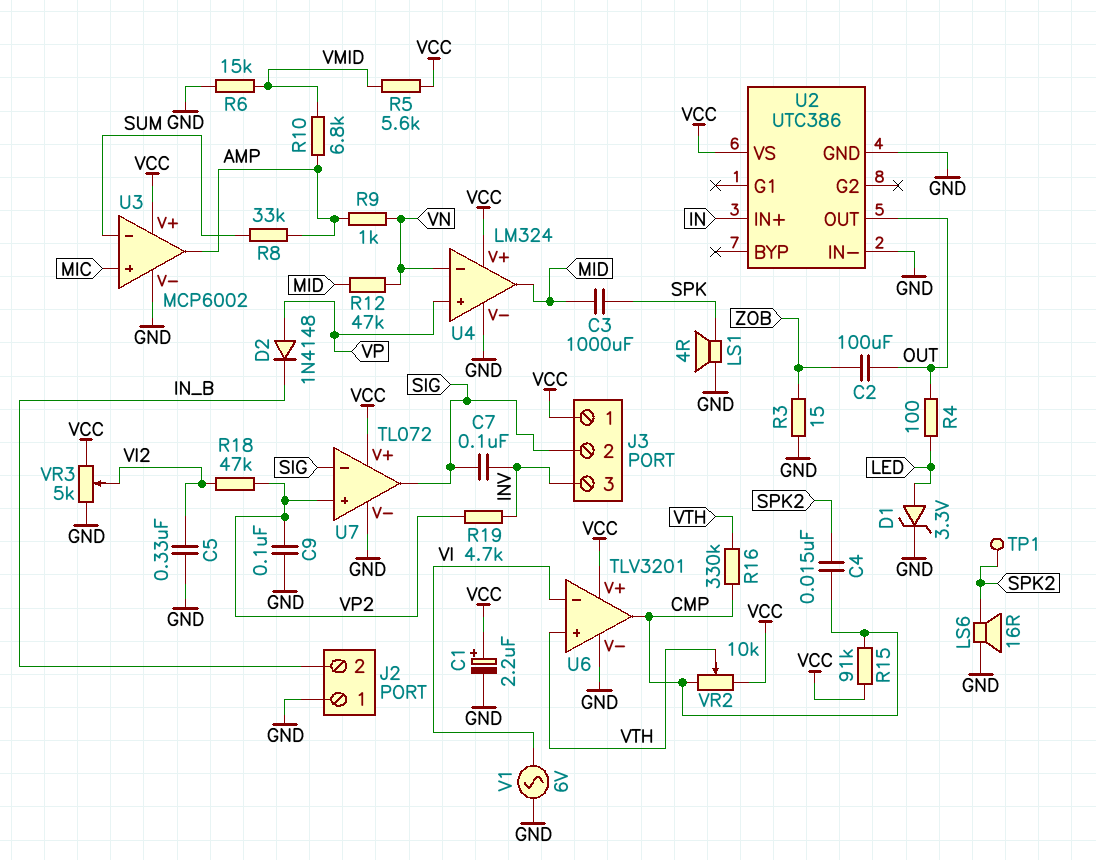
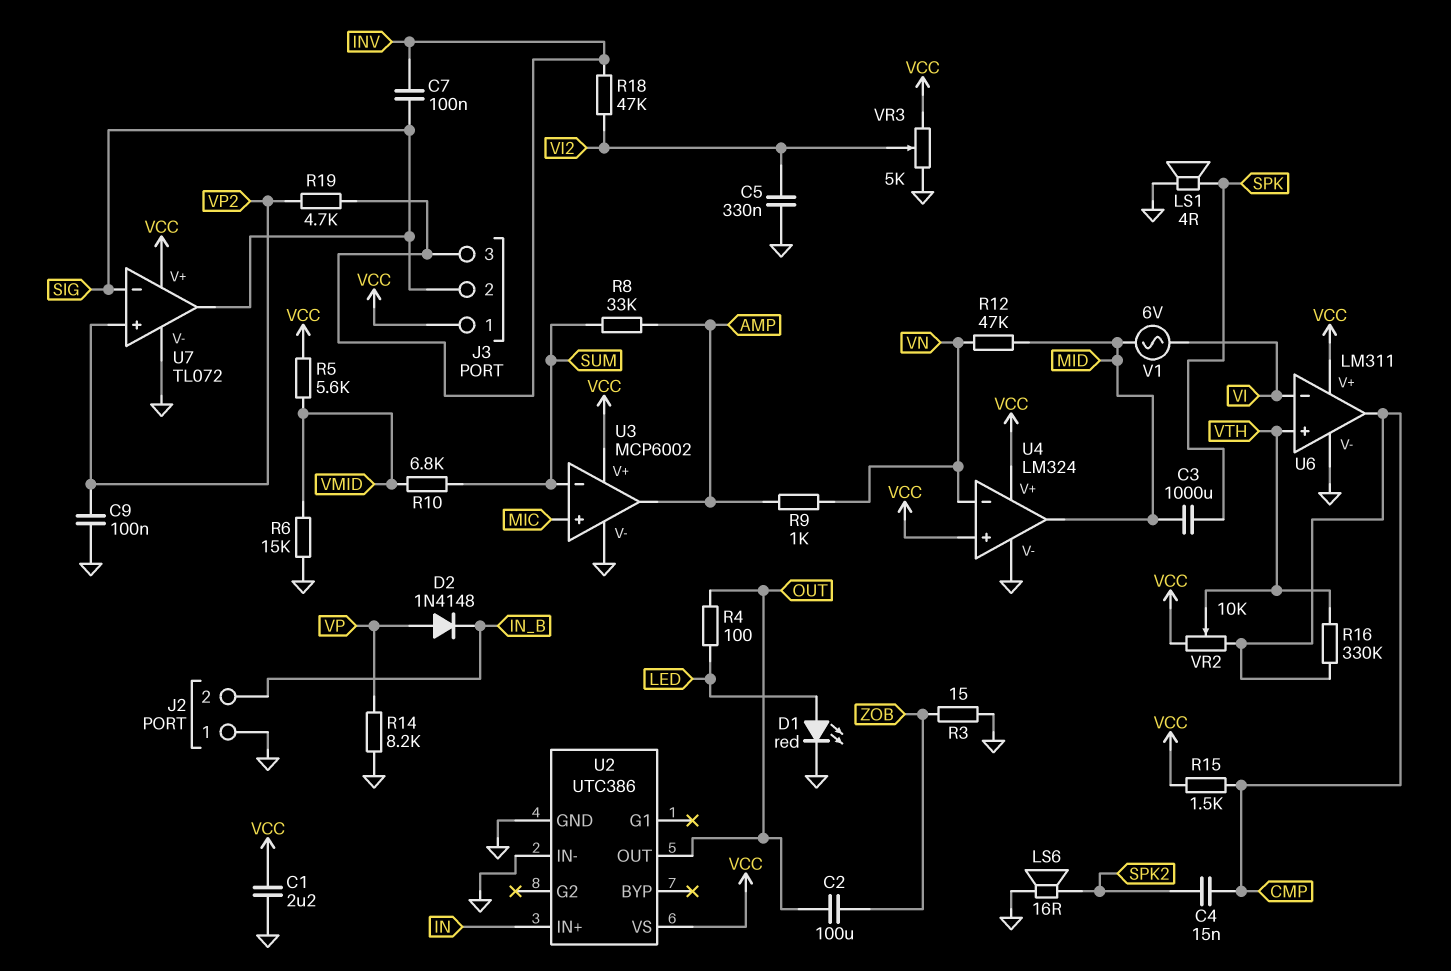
C1: 2.2uF (plus VCC, minus GND) -> 2.2uF (GND, VCC)
D1: zener 3.3V (A LED, K GND) -> LED red (A LED, K GND)
R10: 6.8k (AMP, VMID) -> 6.8k (SUM, VMID)
R14: none -> 8.2k (GND, VP)
R15: 91k (CMP, VCC) -> 1.5k (CMP, VCC)
R18: 47k (VI2, VP2) -> 47k (INV, VI2)
TP1: test point (SPK2) -> none
U4 pin in+: VP -> VCC
U6: TLV3201 -> LM311
V1: AC 6V (GND, VI) -> AC 6V (MID, VI)

